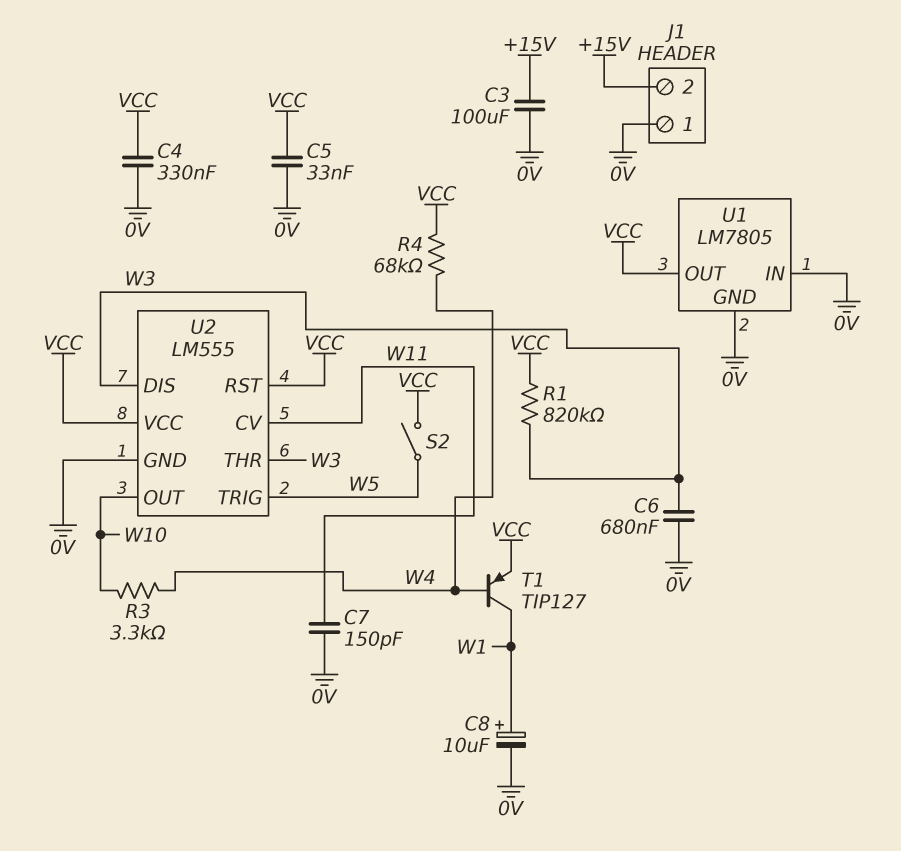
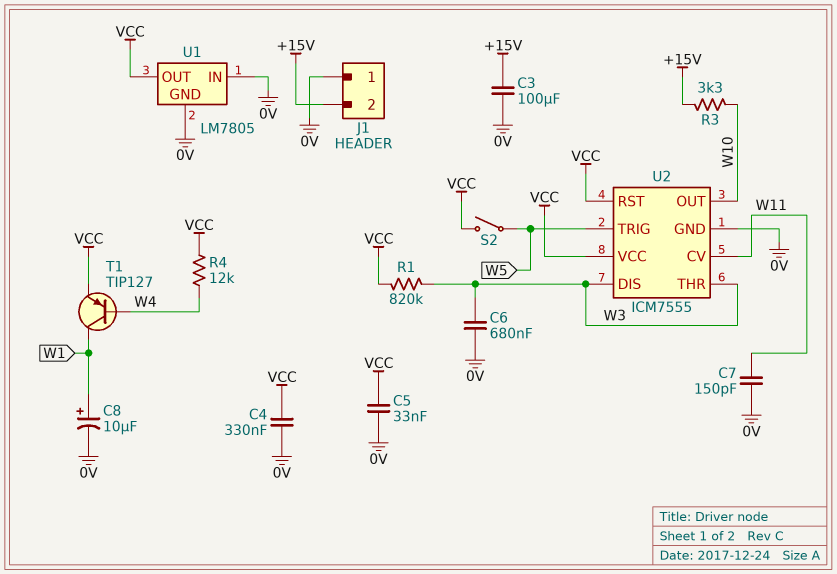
R3: 3.3k (W4, W10) -> 3.3k (+15V, W10)
R4: 68k (VCC, W4) -> 12k (VCC, W4)
U2: LM555 -> ICM7555

